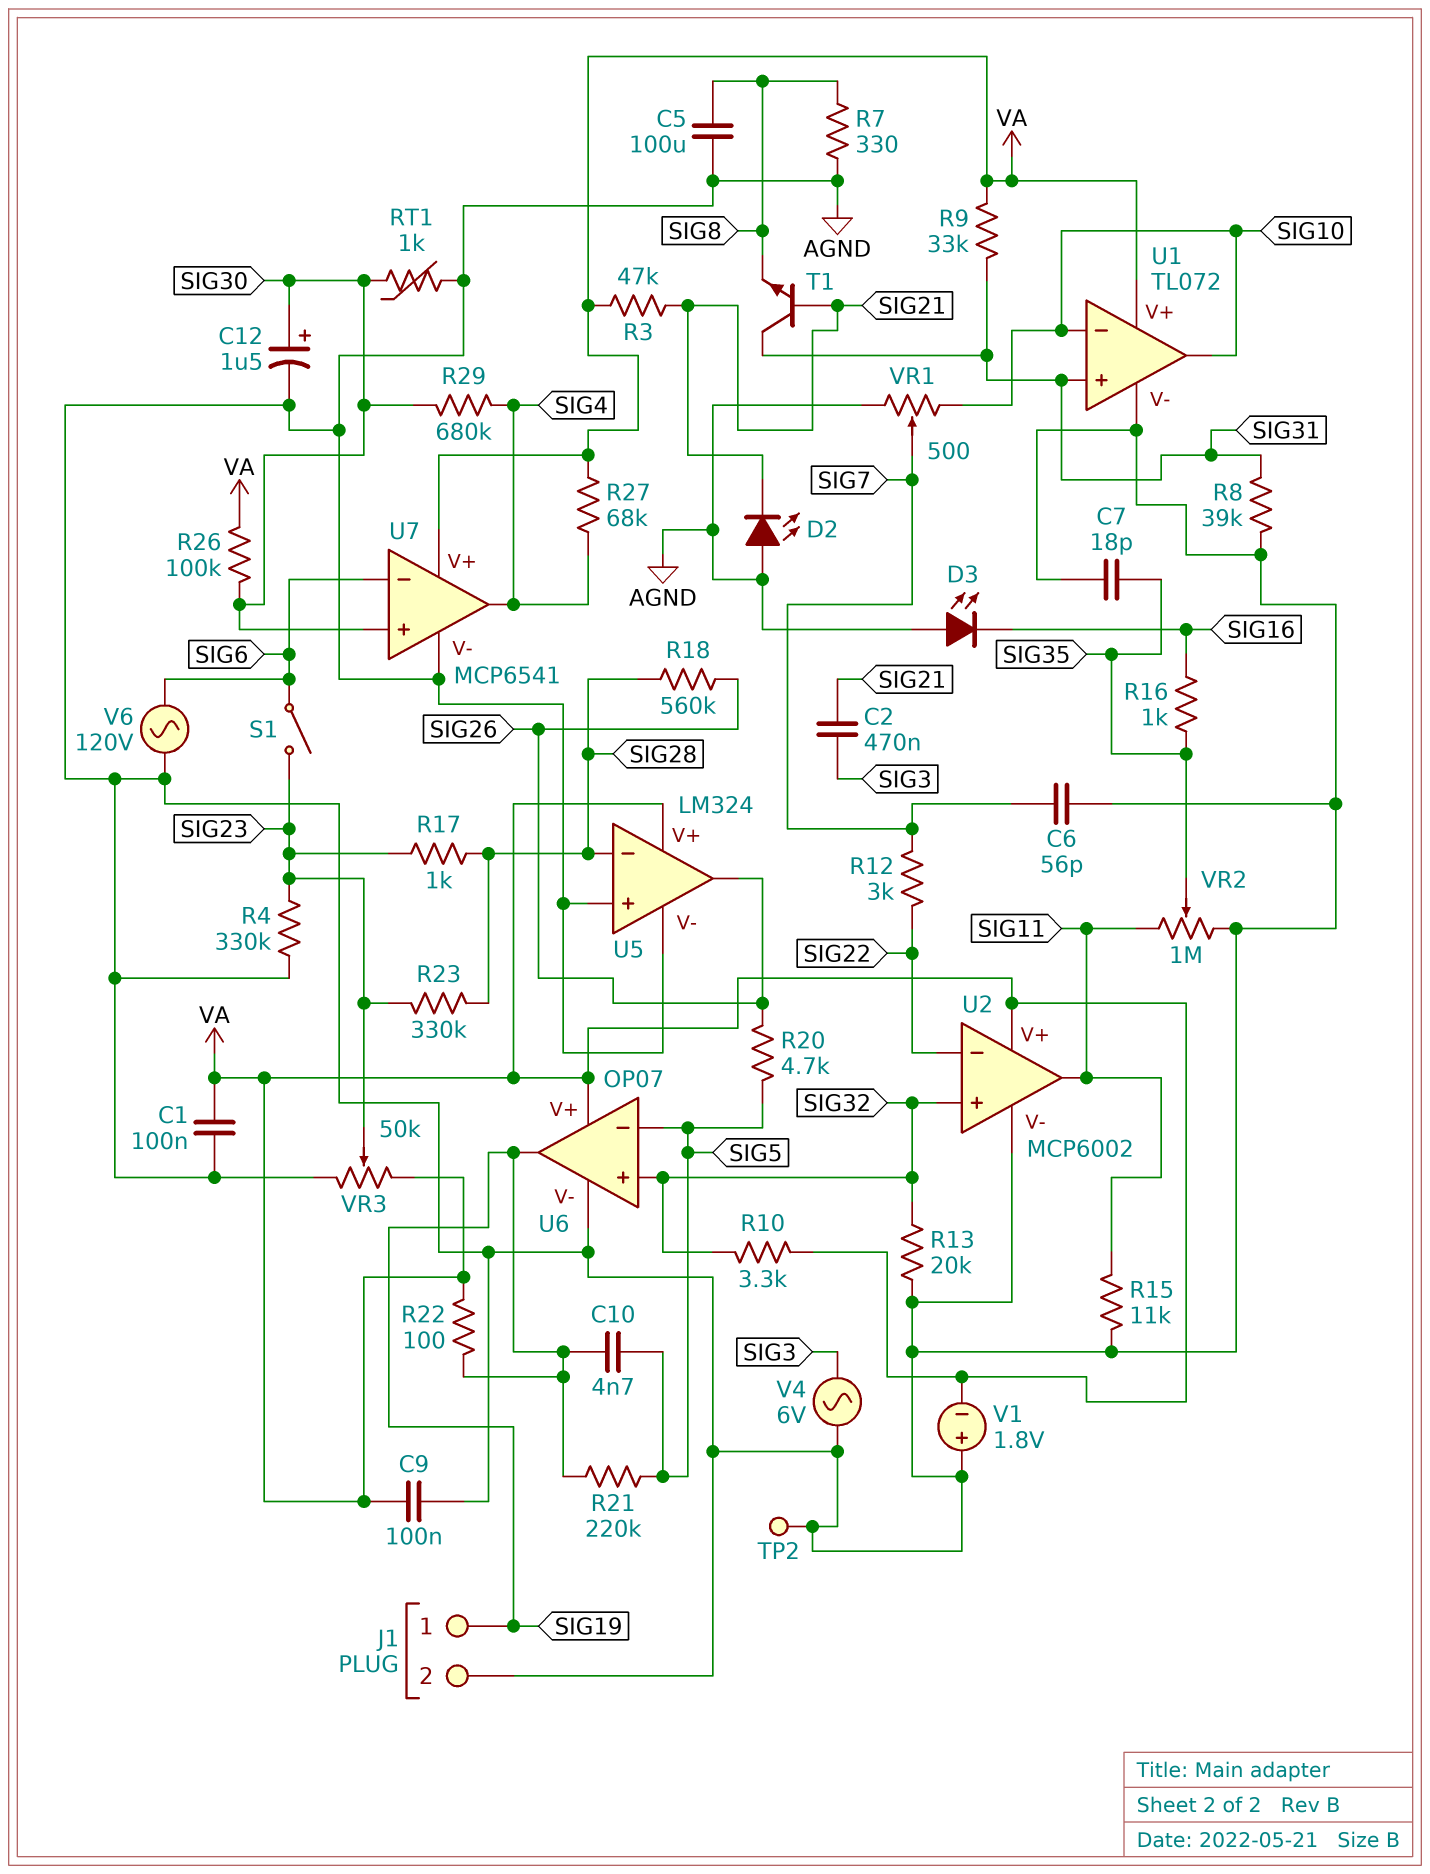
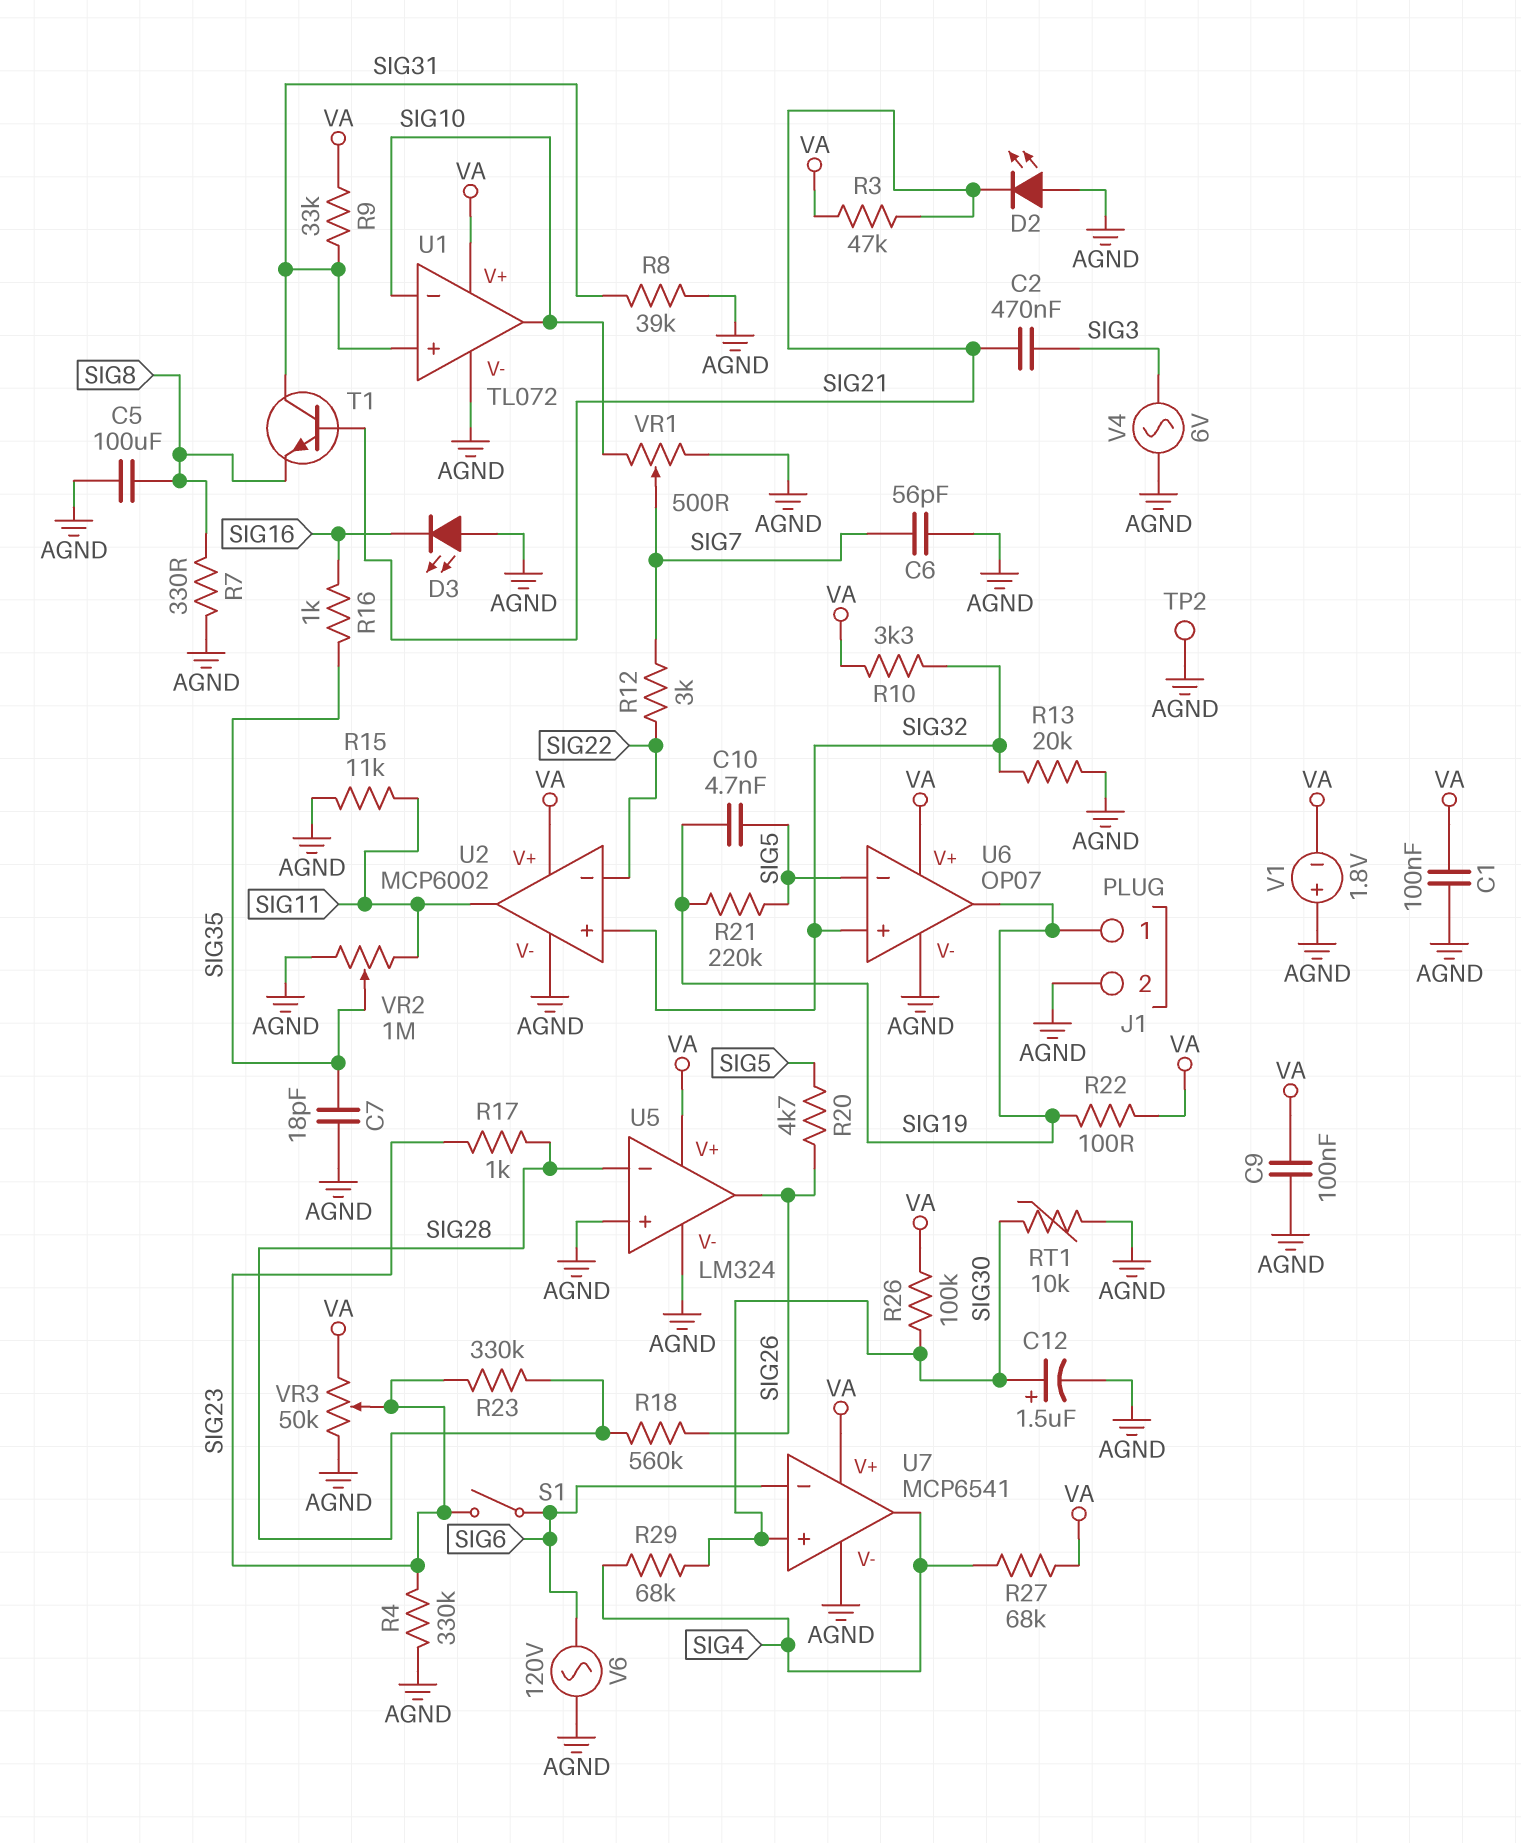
R29: 680k (SIG4, SIG30) -> 68k (SIG4, SIG30)
RT1: 1k (AGND, SIG30) -> 10k (AGND, SIG30)

